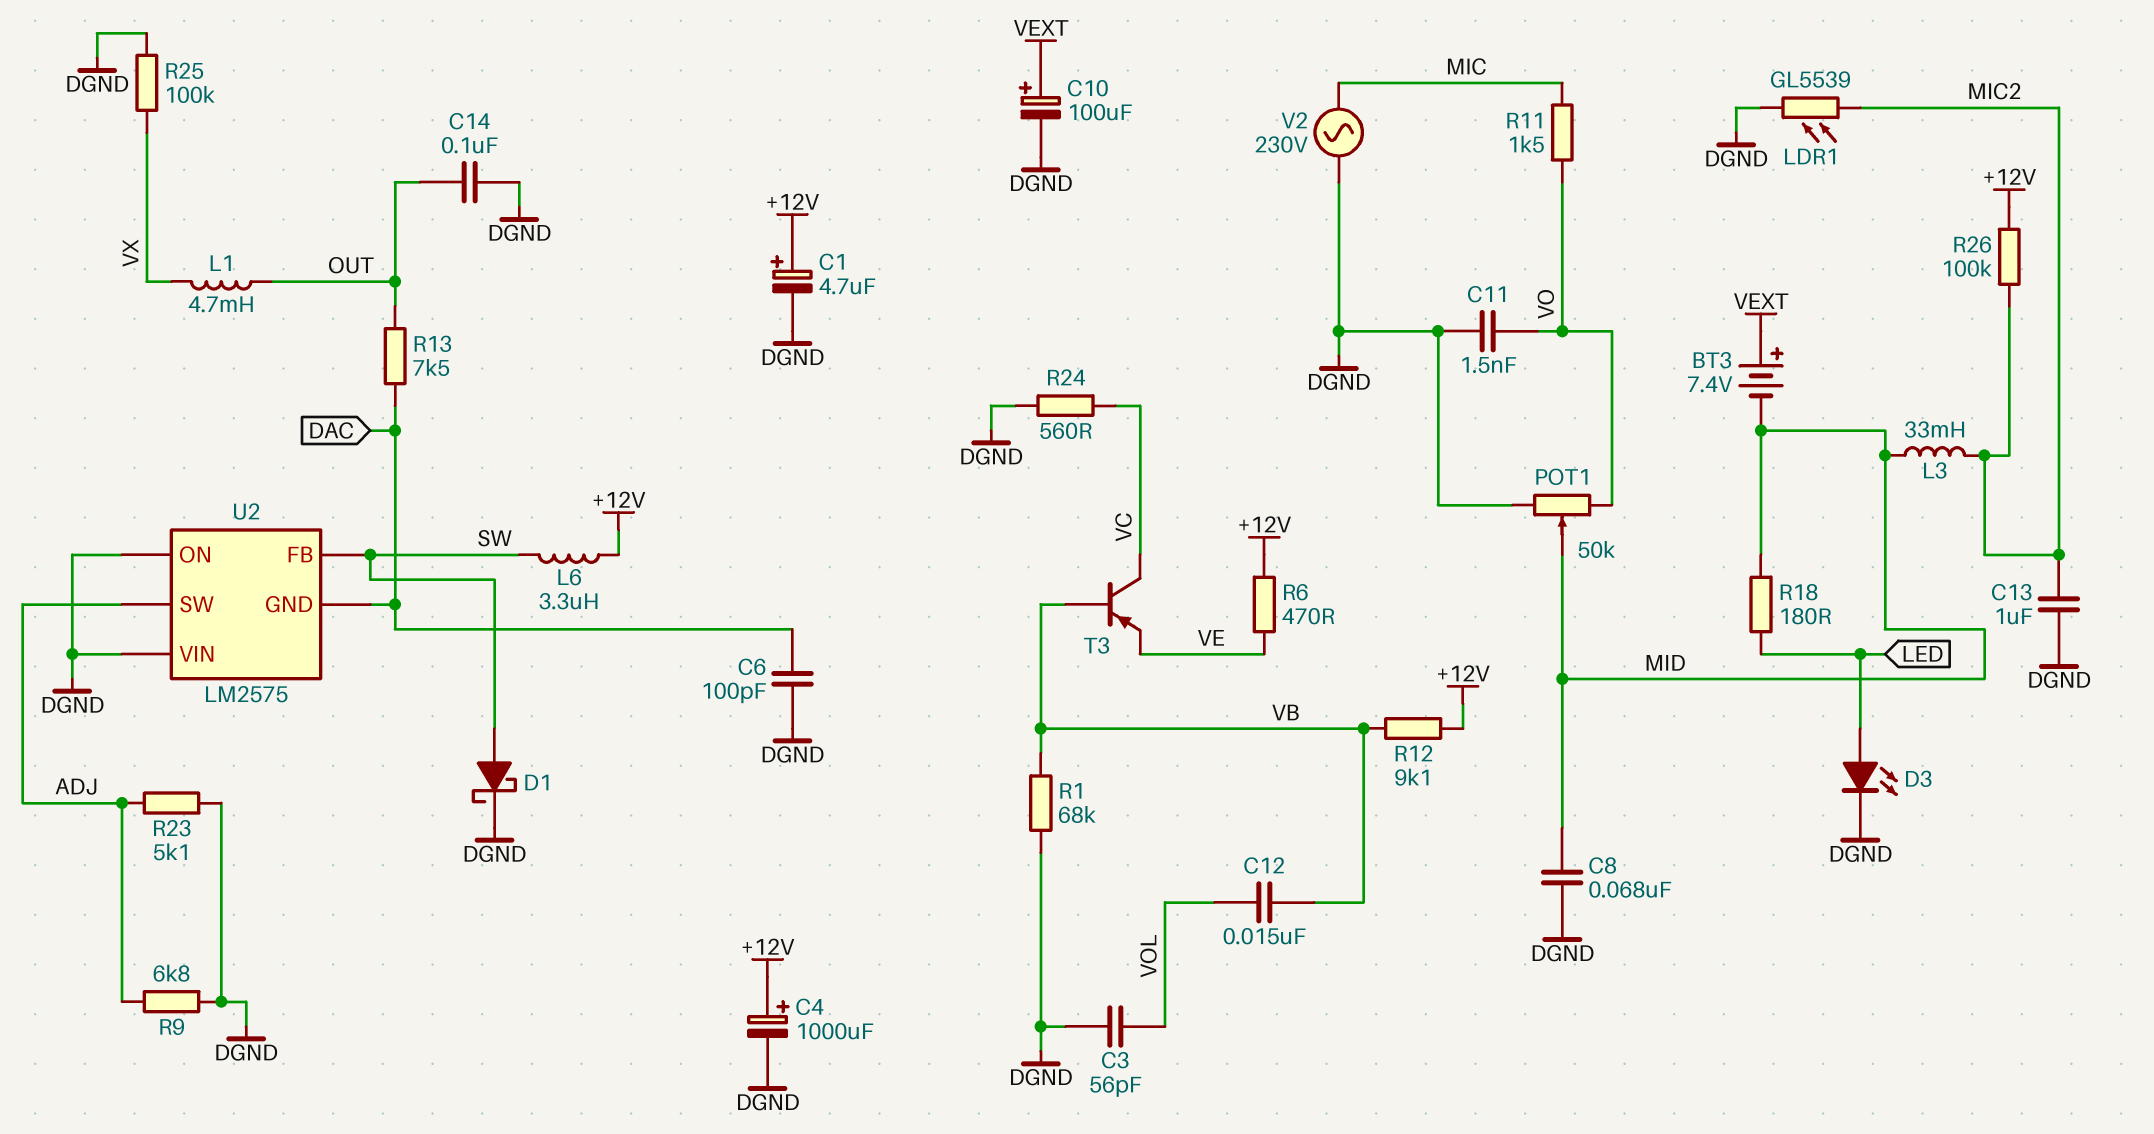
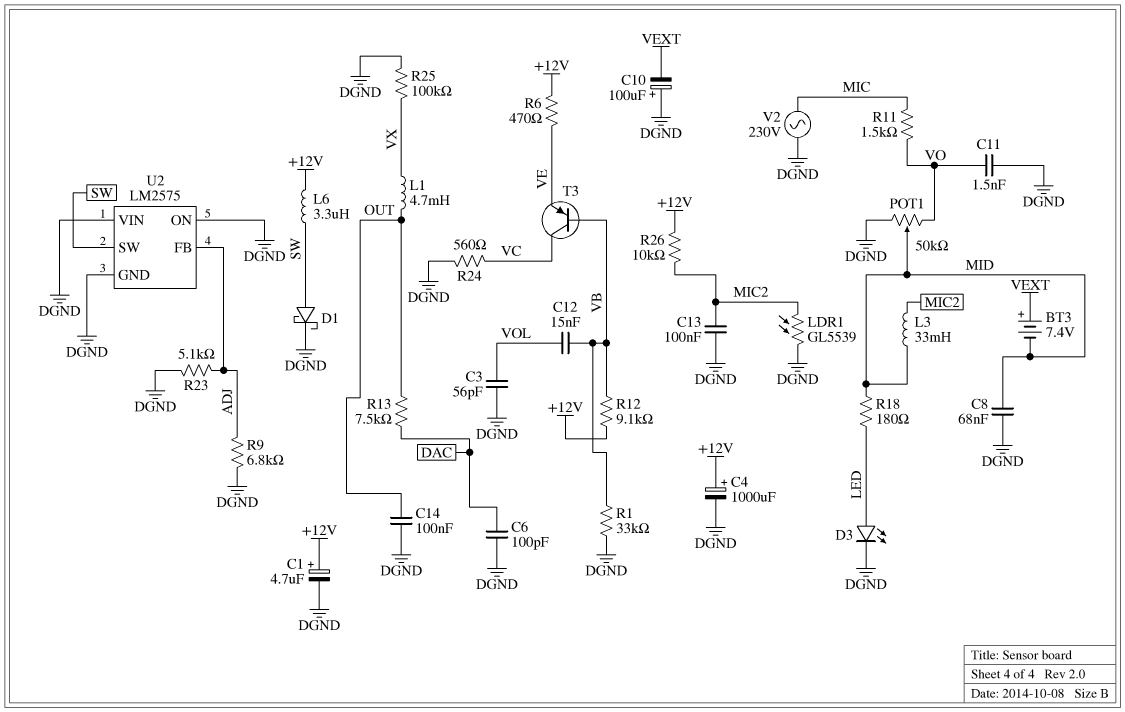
C10: 100uF (plus VEXT, minus DGND) -> 100uF (plus DGND, minus VEXT)
C13: 1uF (DGND, MIC2) -> 100nF (DGND, MIC2)
R1: 68k (DGND, VB) -> 33k (DGND, VB)
R26: 100k (+12V, MIC2) -> 10k (+12V, MIC2)
U2 pin FB: SW -> ADJ
U2 pin GND: DAC -> DGND
U2 pin SW: ADJ -> SW

